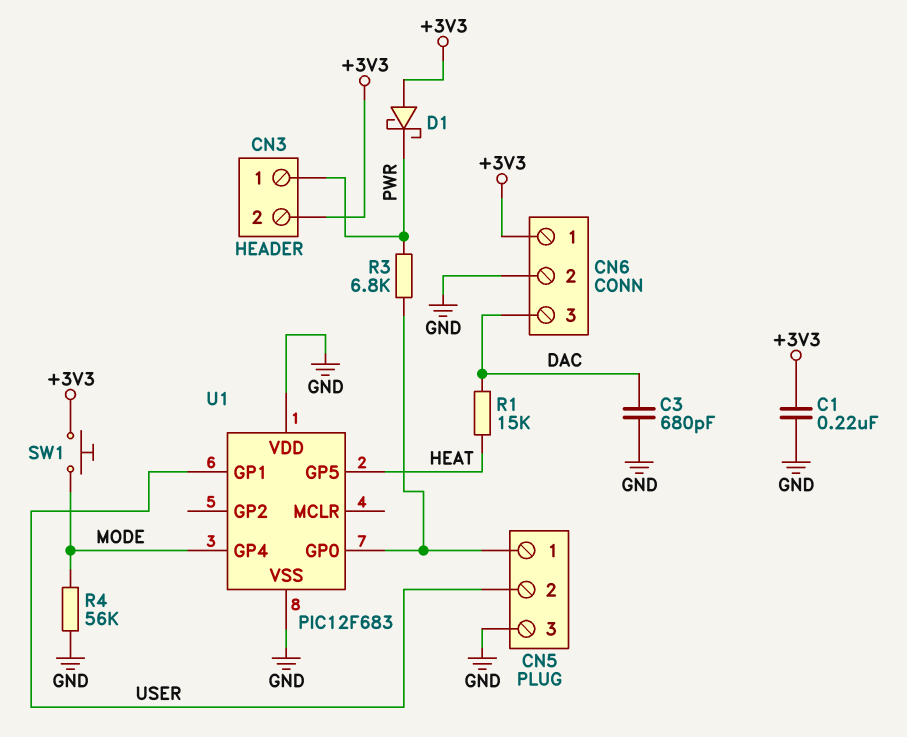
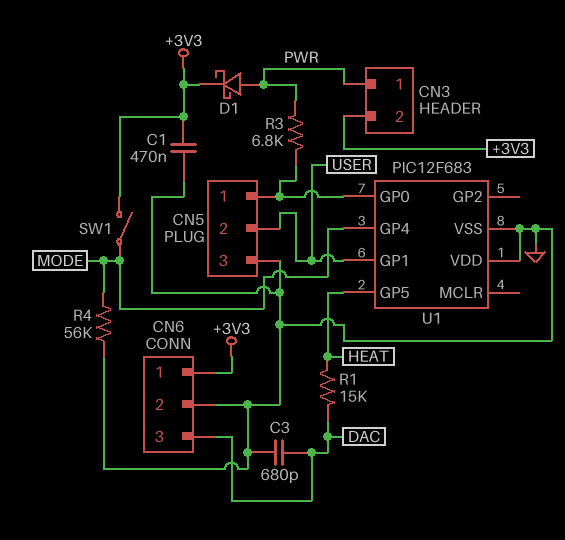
C1: 220nF (+3V3, GND) -> 470nF (+3V3, GND)
D1: schottky (A +3V3, K PWR) -> schottky (A PWR, K +3V3)
SW1: button (+3V3, MODE) -> switch (+3V3, MODE)

